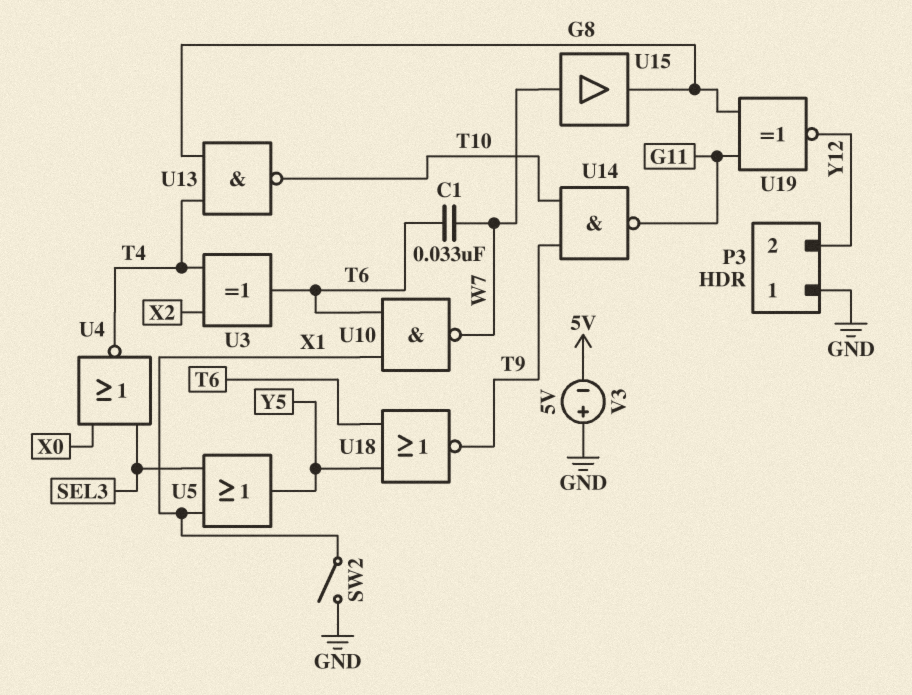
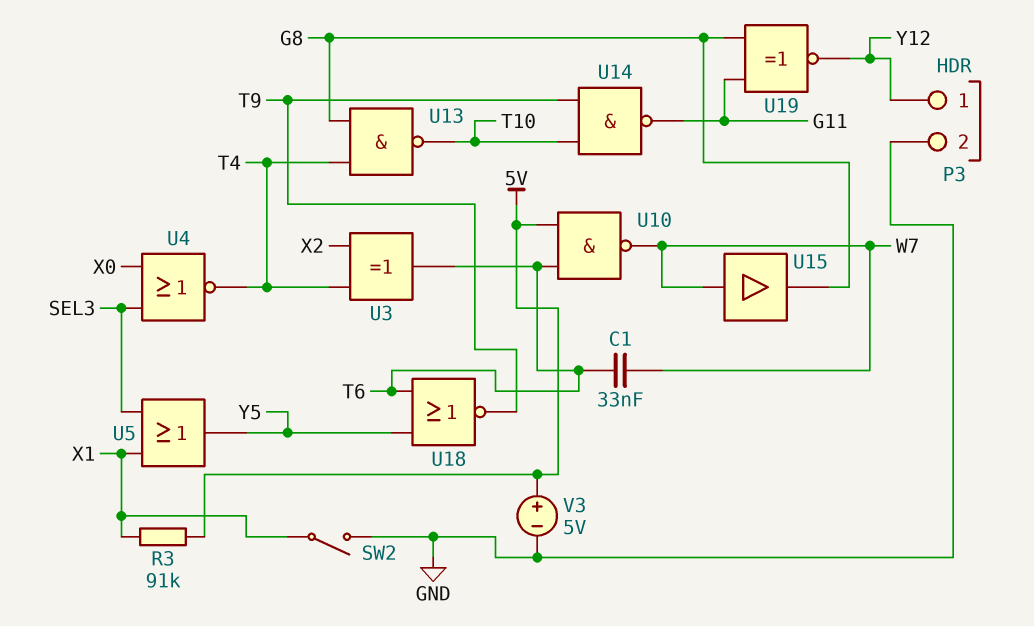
P3 pin 1: GND -> Y12
P3 pin 2: Y12 -> GND
R3: none -> 91k (5V, X1)
U10: NAND (in T6, in X1, out W7) -> NAND (in 5V, in T6, out W7)
V3: 5V (plus GND, minus 5V) -> 5V (plus 5V, minus GND)

